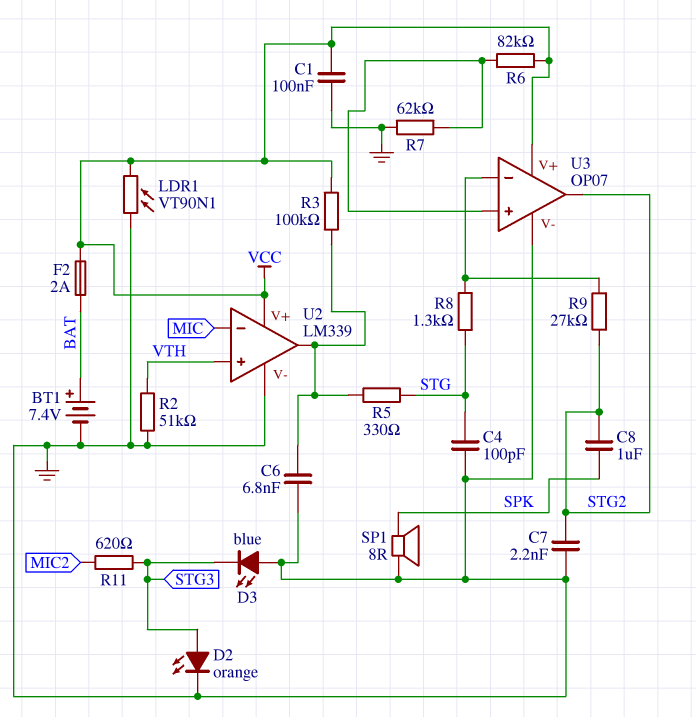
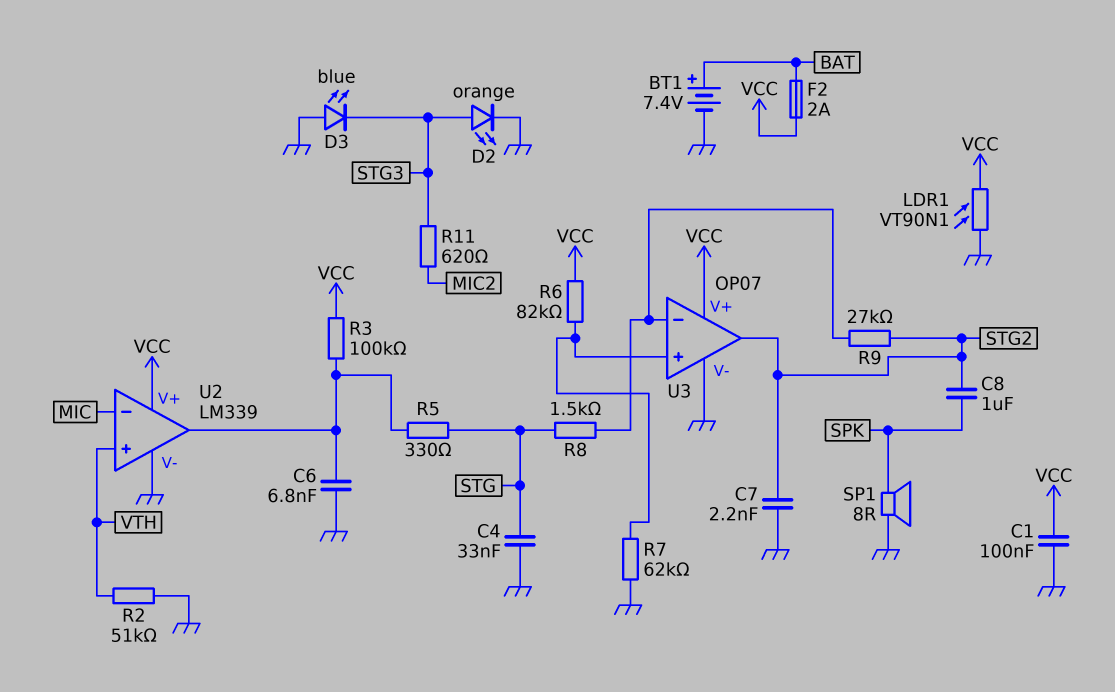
C4: 100pF (GND, STG) -> 33nF (GND, STG)
R8: 1.3k (STG, U3/in-) -> 1.5k (STG, U3/in-)

